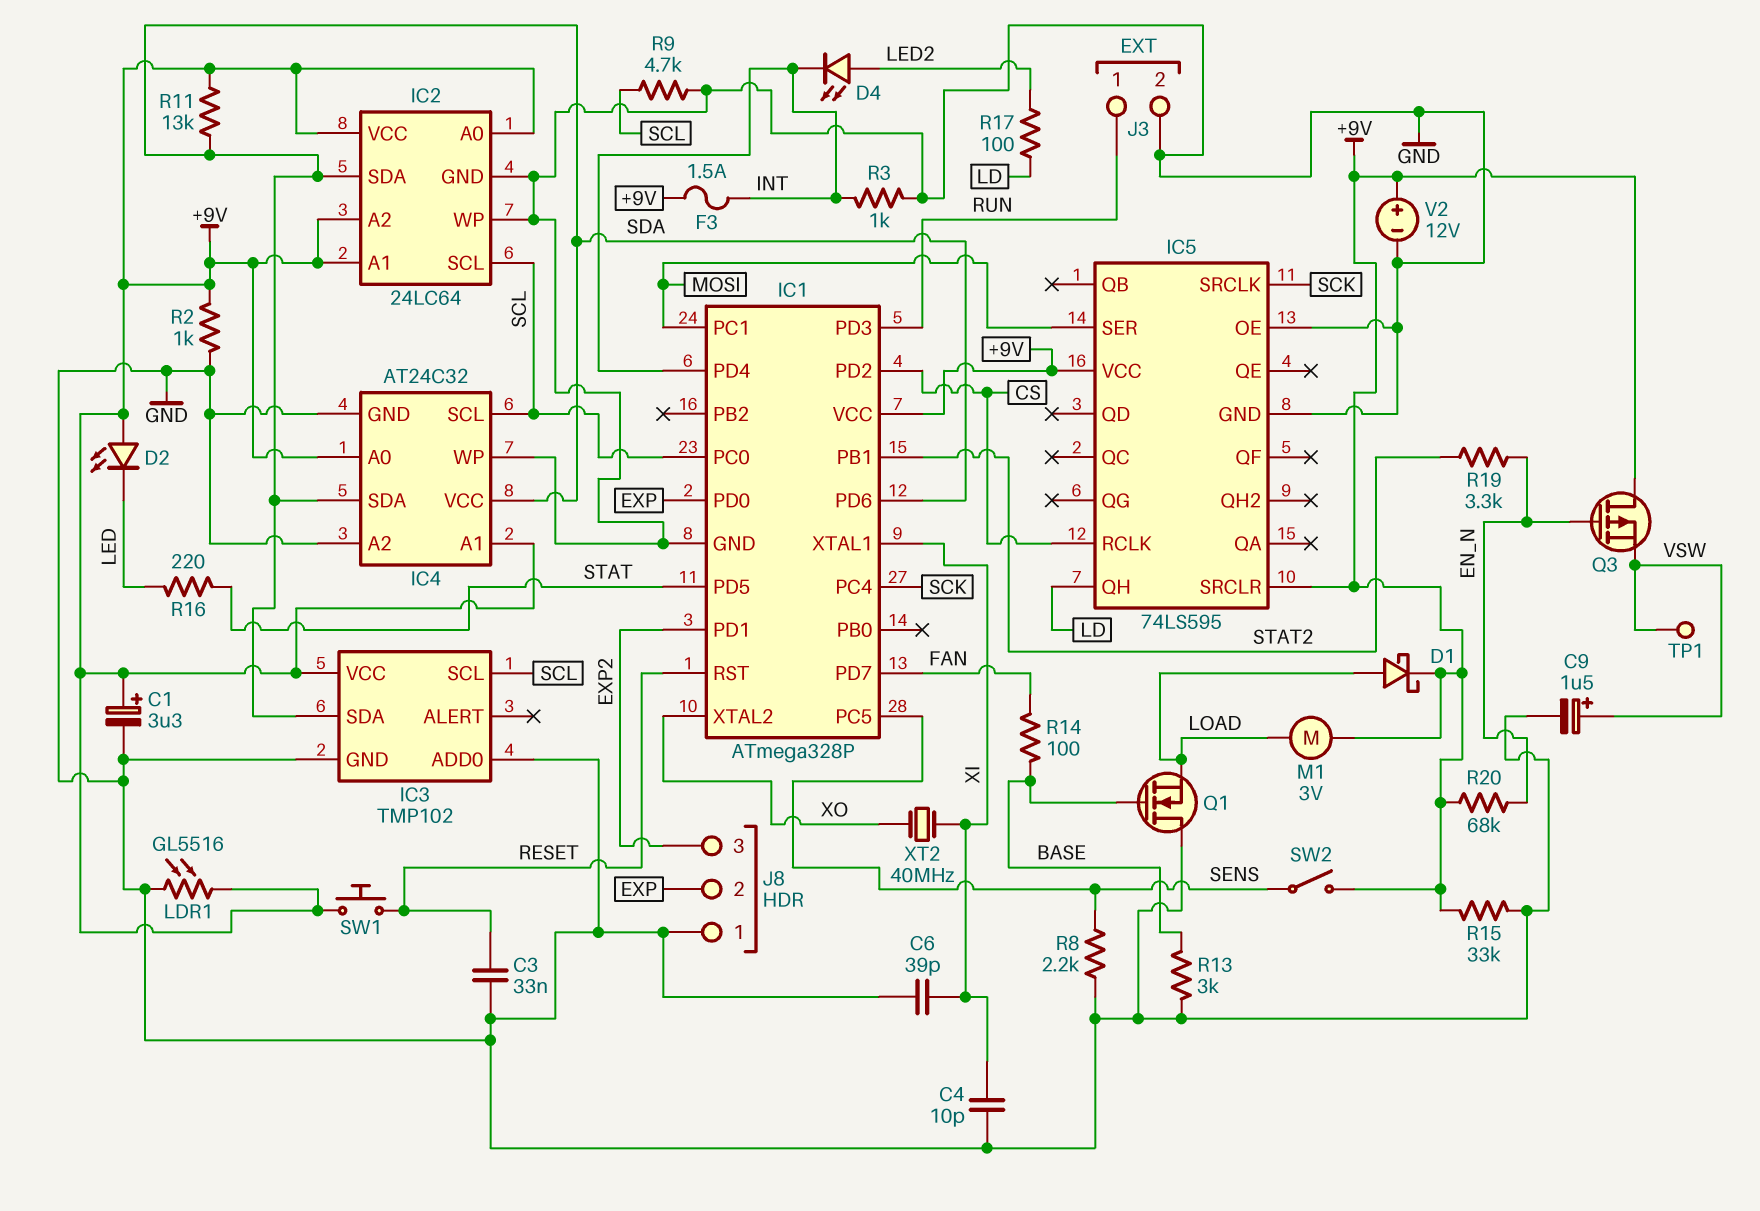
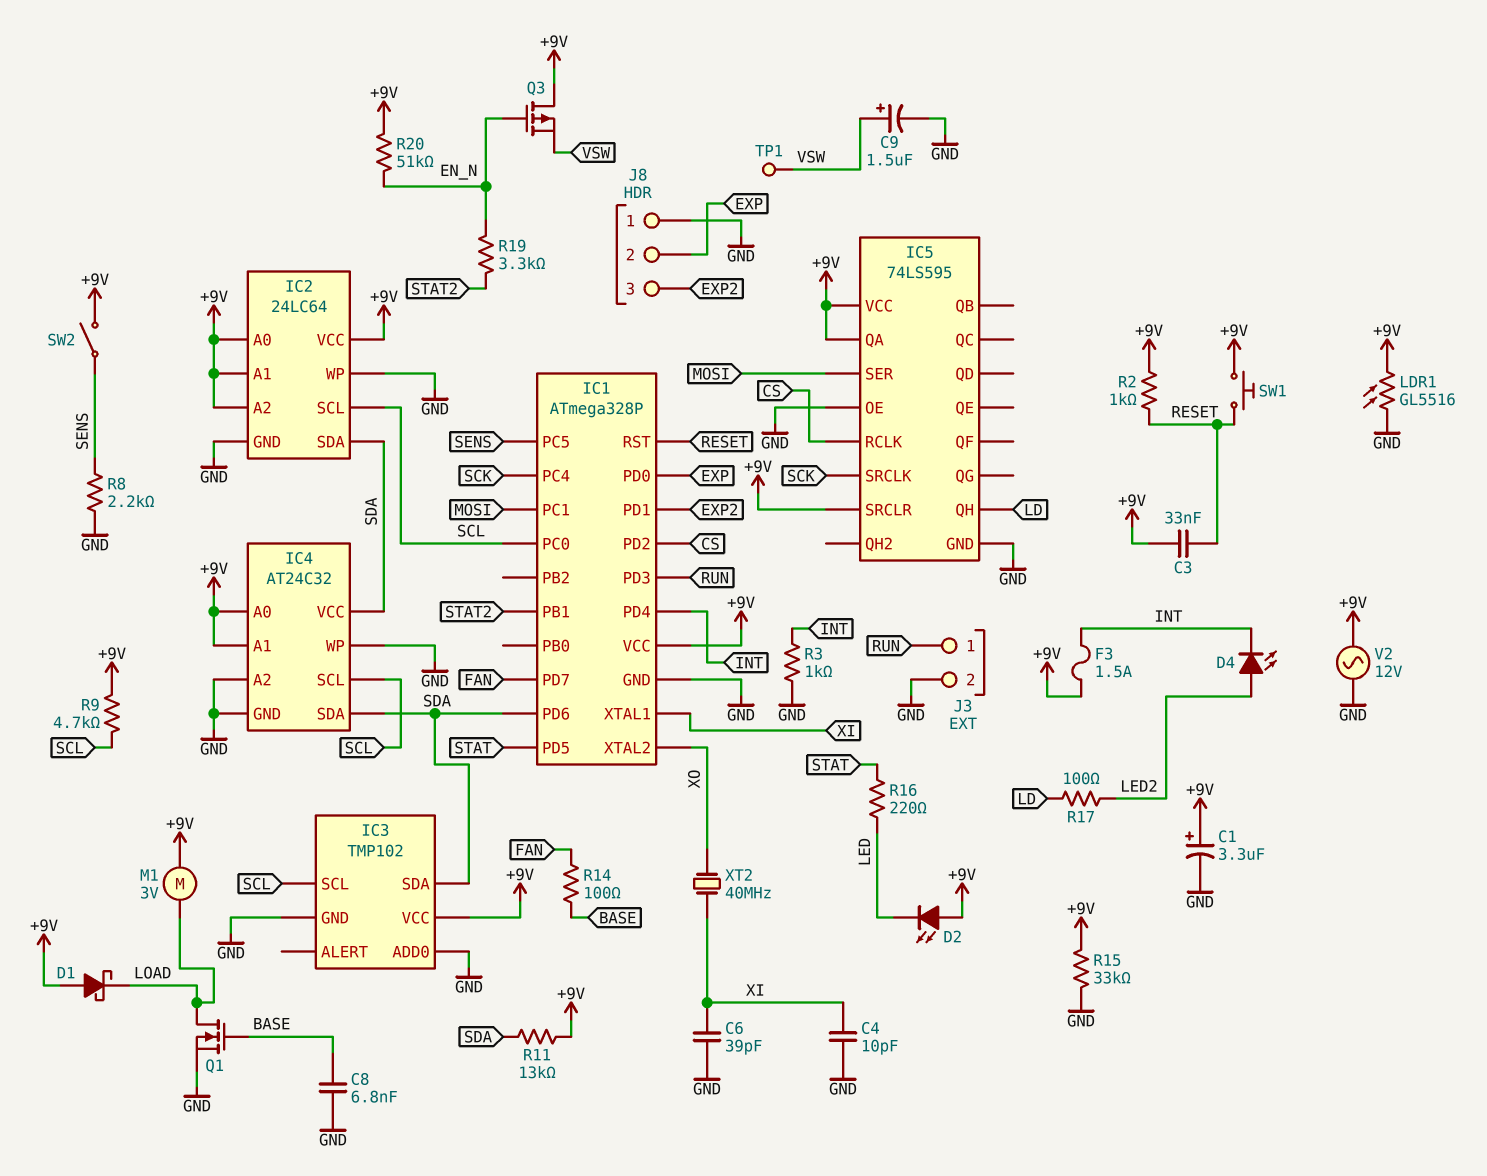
C3: 33nF (GND, RESET) -> 33nF (+9V, RESET)
C8: none -> 6.8nF (BASE, GND)
D1: schottky (A LOAD, K +9V) -> schottky (A +9V, K LOAD)
IC5 pin QA: none -> +9V
Q1: NMOS (G BASE, D GND, S LOAD) -> NMOS (G BASE, D LOAD, S GND)
R2: 1k (+9V, GND) -> 1k (+9V, RESET)
R9: 4.7k (GND, SCL) -> 4.7k (+9V, SCL)
R13: 3k (BASE, GND) -> none
R20: 68k (+9V, EN_N) -> 51k (+9V, EN_N)
V2: 12V (plus +9V, minus GND) -> AC 12V (+9V, GND)

